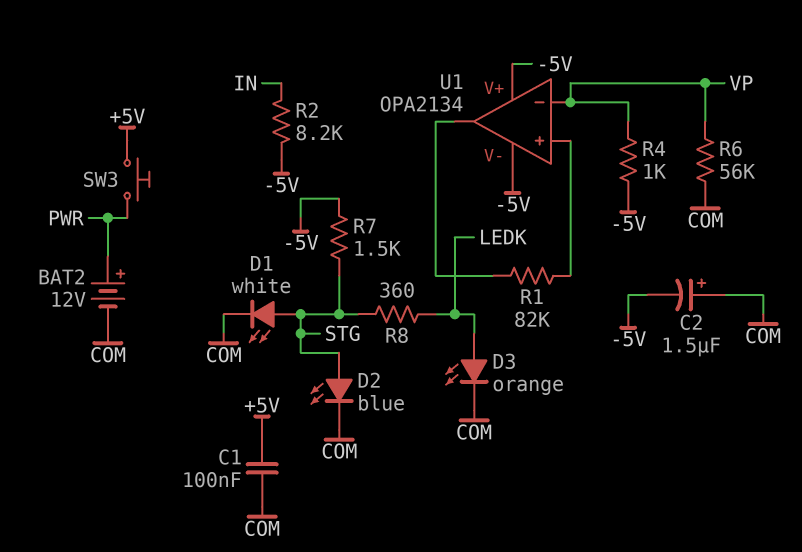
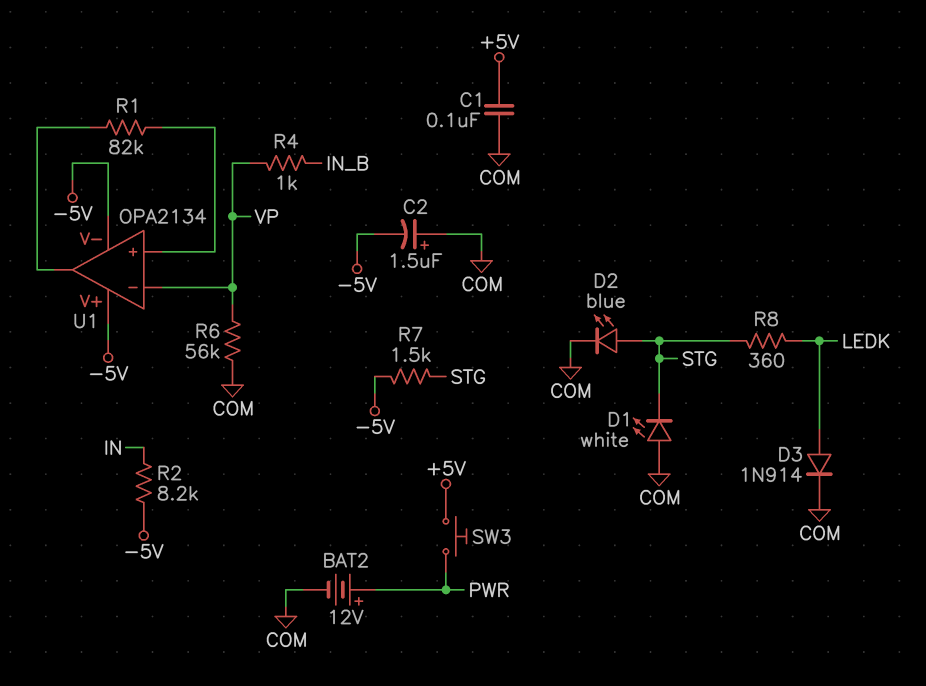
D1: LED white (A STG, K COM) -> LED white (A COM, K STG)
D3: LED orange (A LEDK, K COM) -> diode 1N914 (A LEDK, K COM)
R4: 1k (-5V, VP) -> 1k (IN_B, VP)

